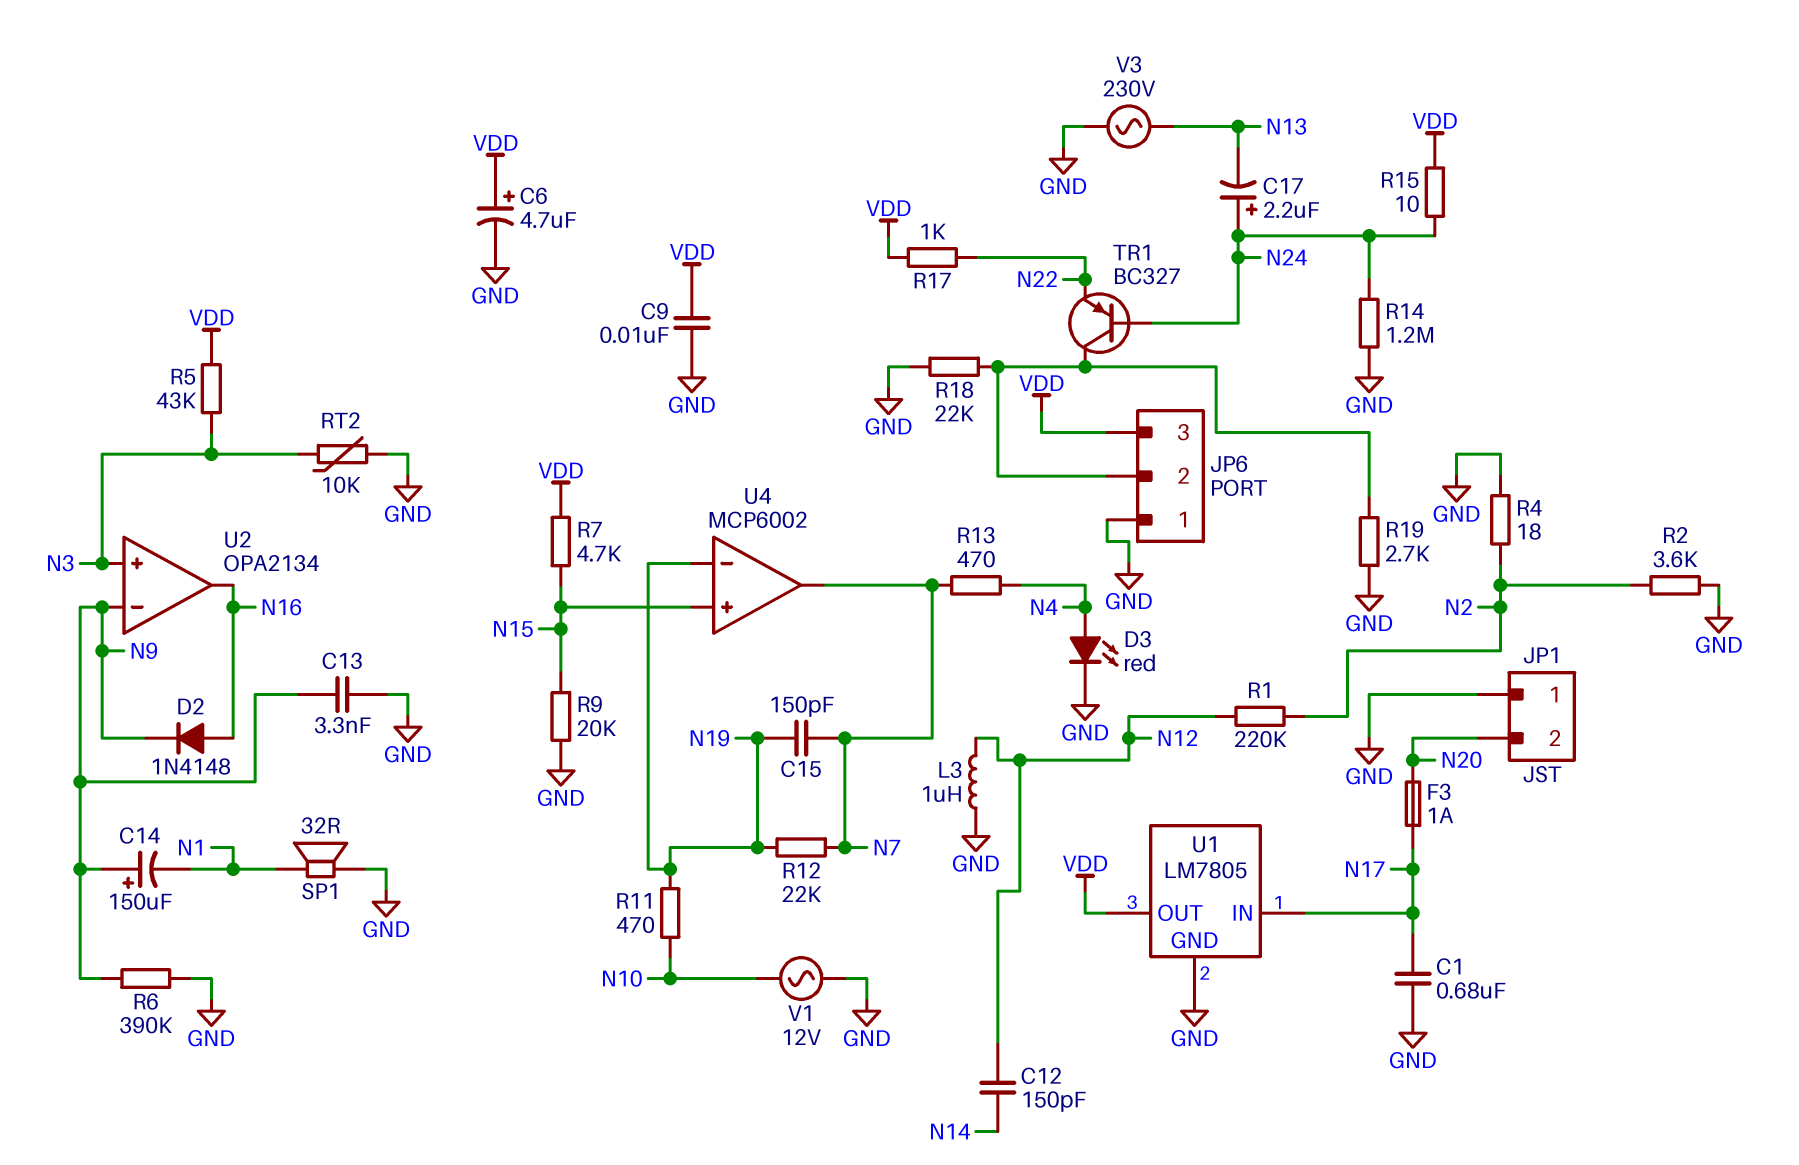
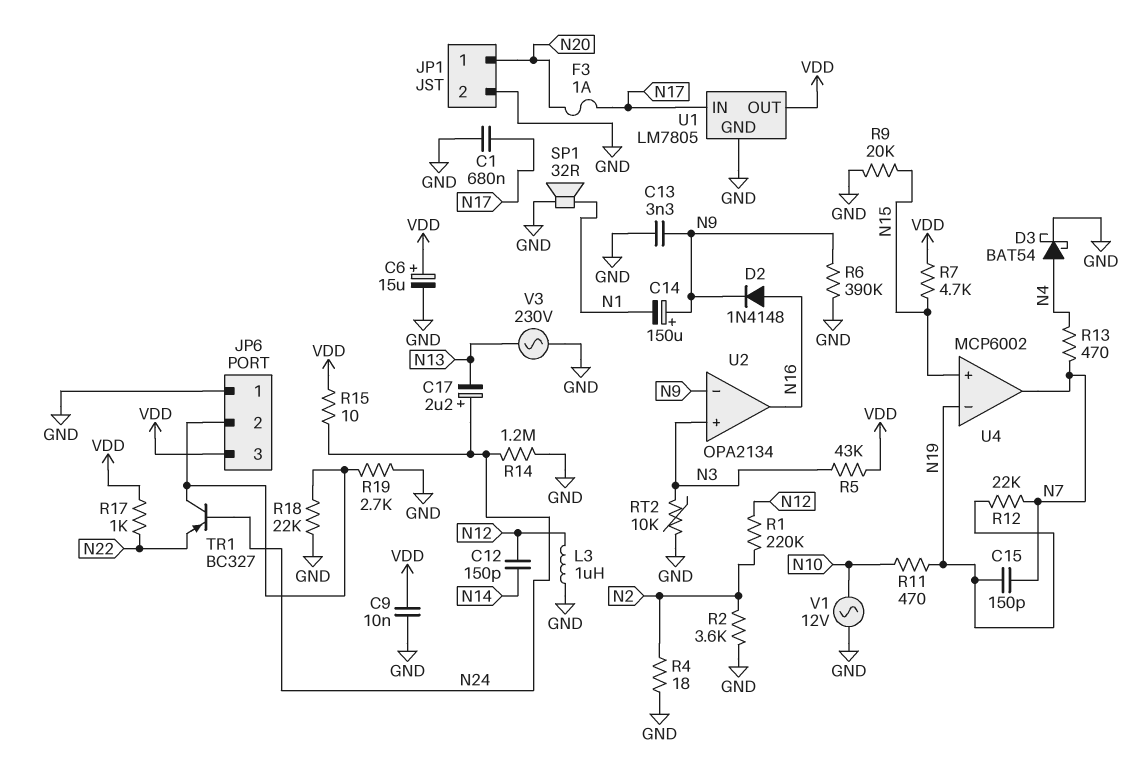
C6: 4.7uF (plus VDD, minus GND) -> 15uF (plus VDD, minus GND)
D3: LED red (A N4, K GND) -> schottky BAT54 (A N4, K GND)
JP1 pin 1: GND -> N20
JP1 pin 2: N20 -> GND

